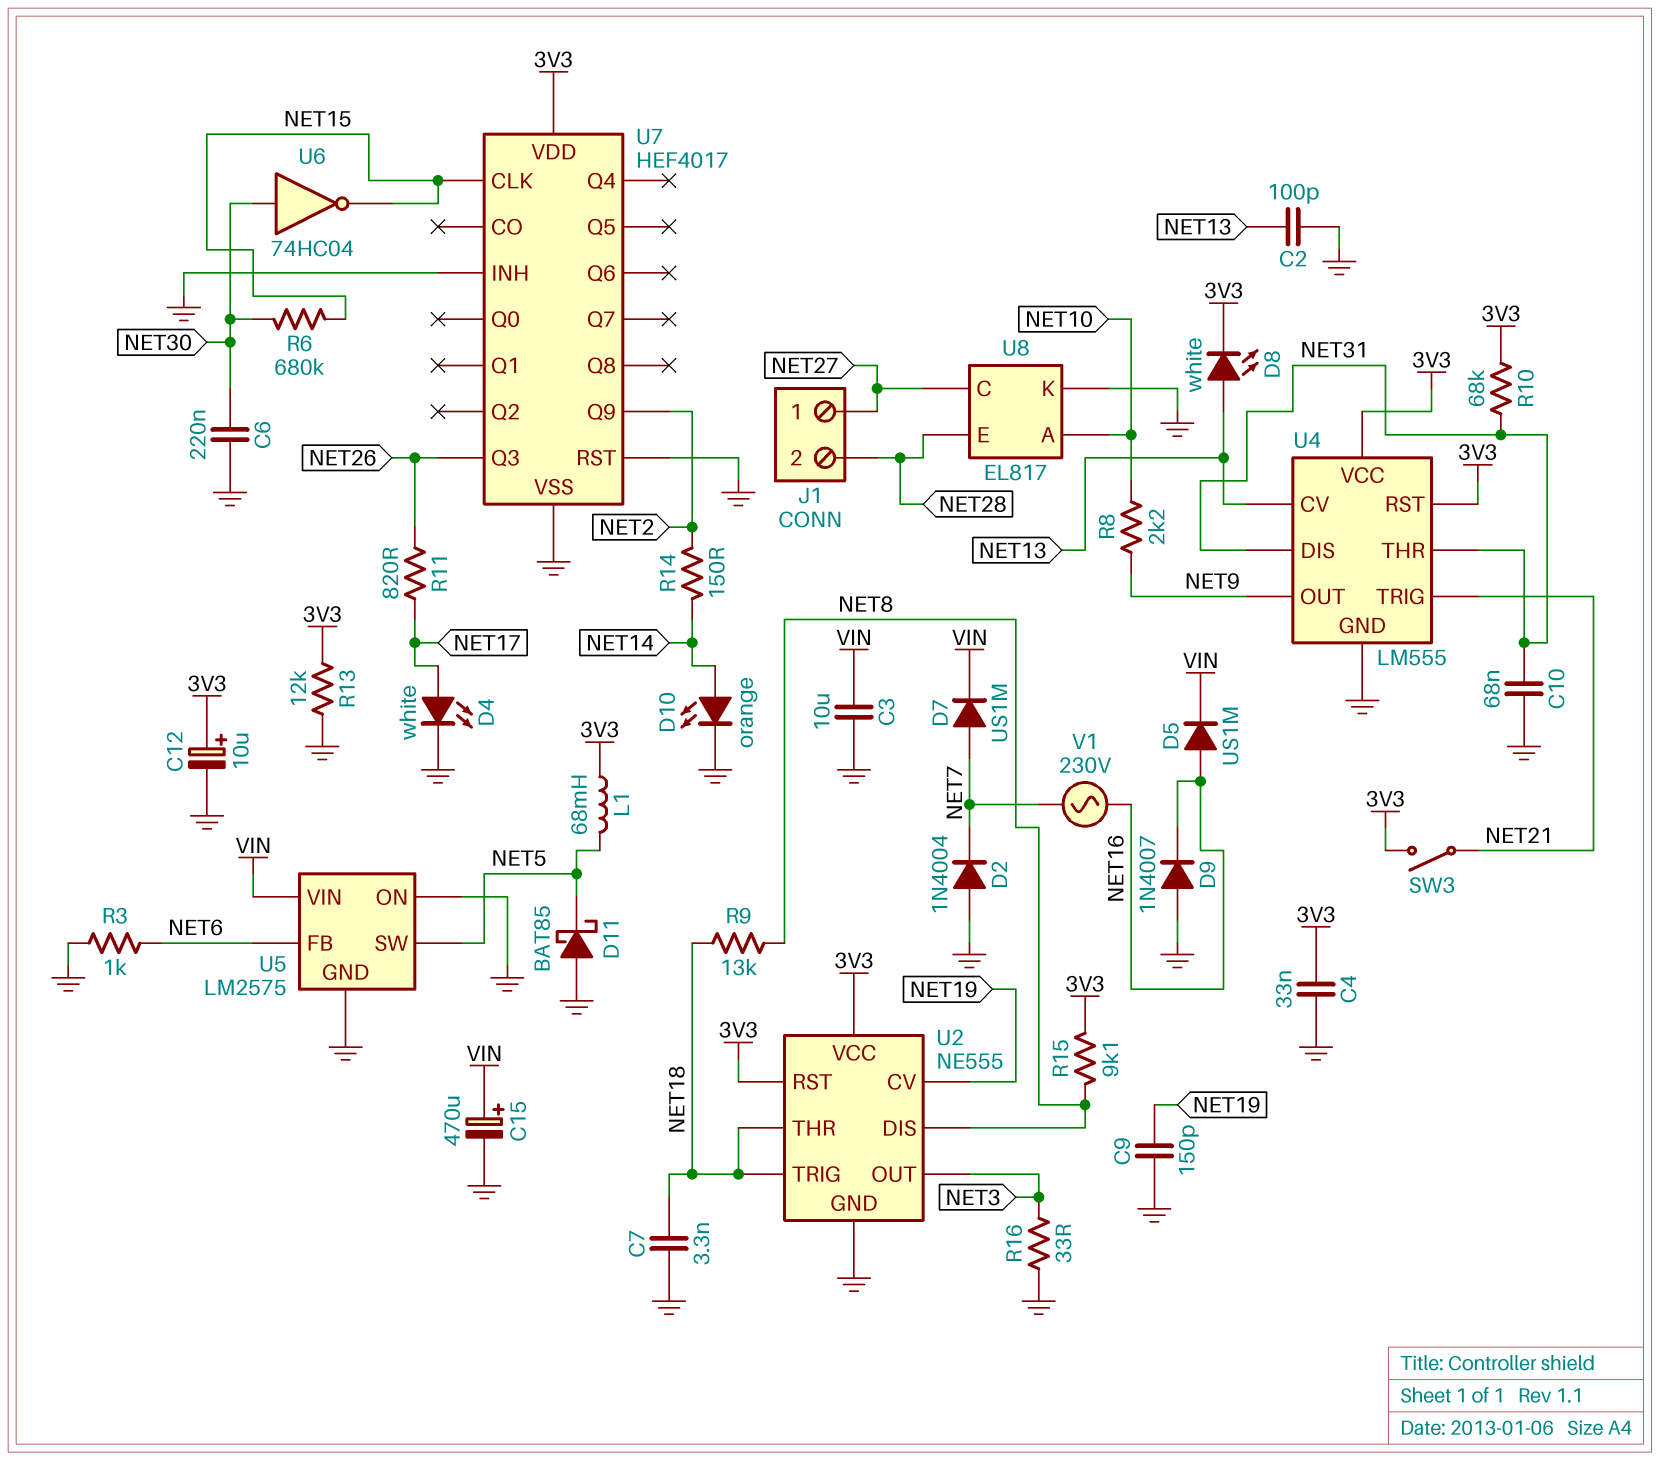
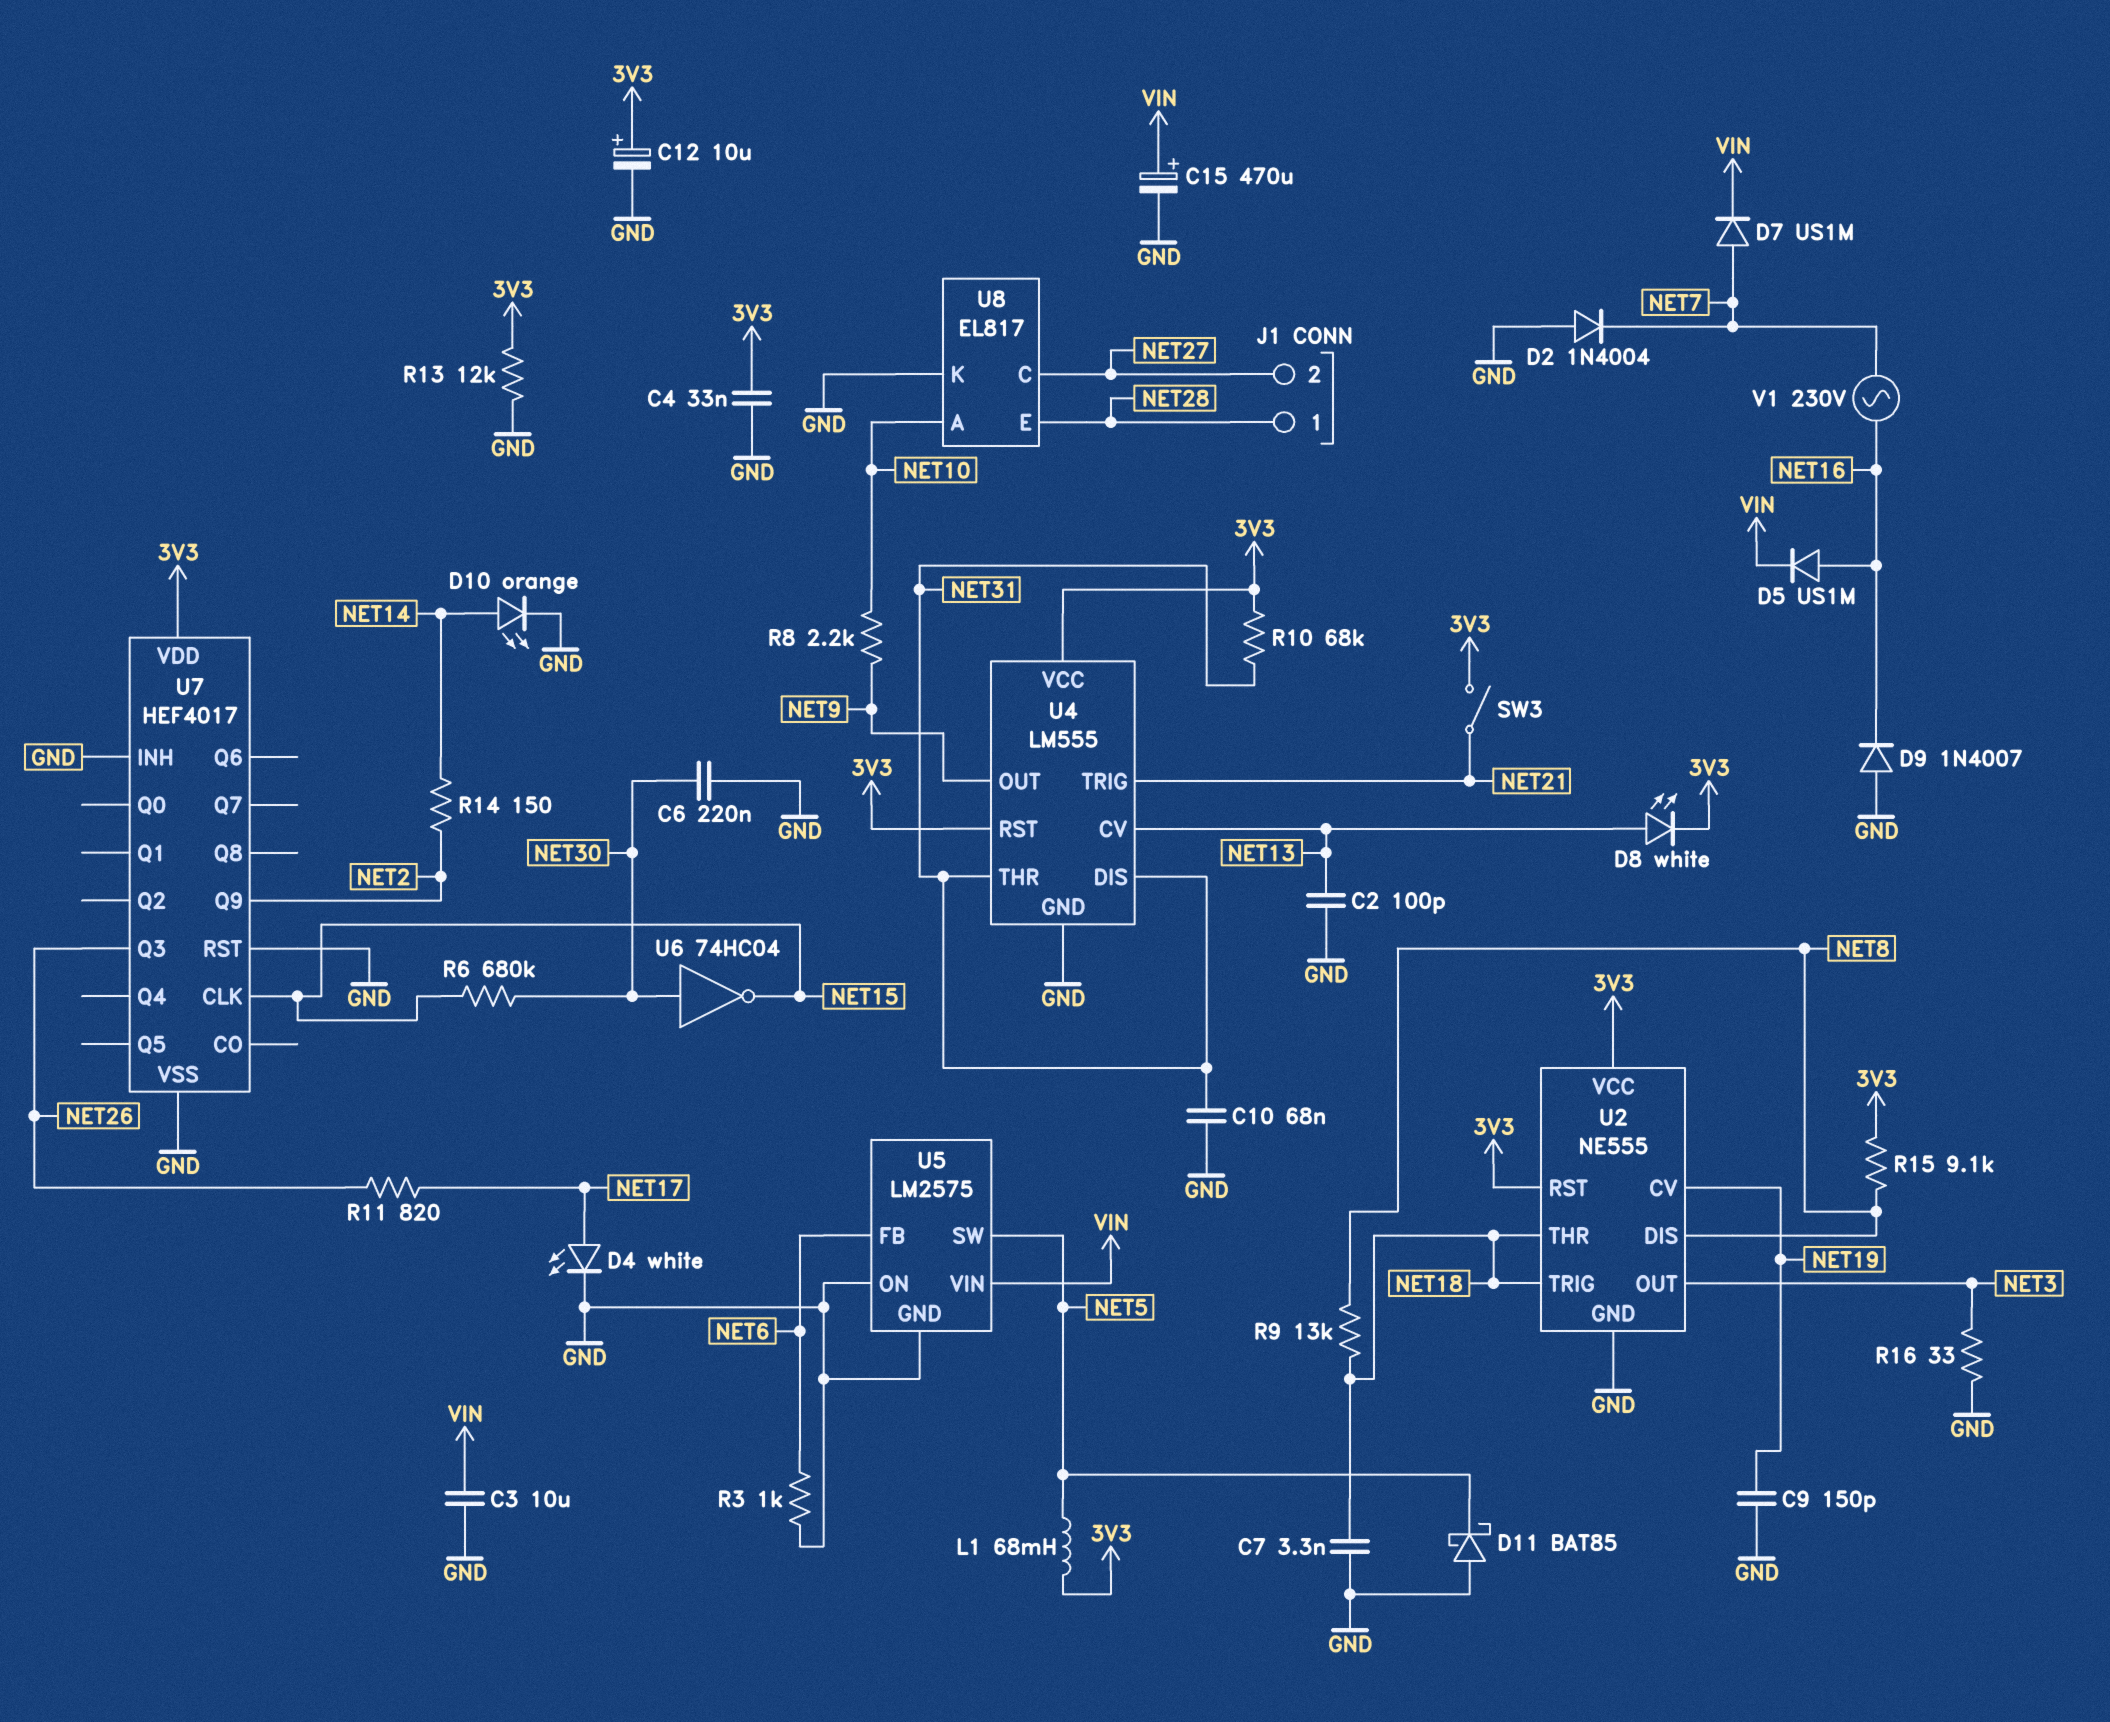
J1 pin 1: NET27 -> NET28
J1 pin 2: NET28 -> NET27

